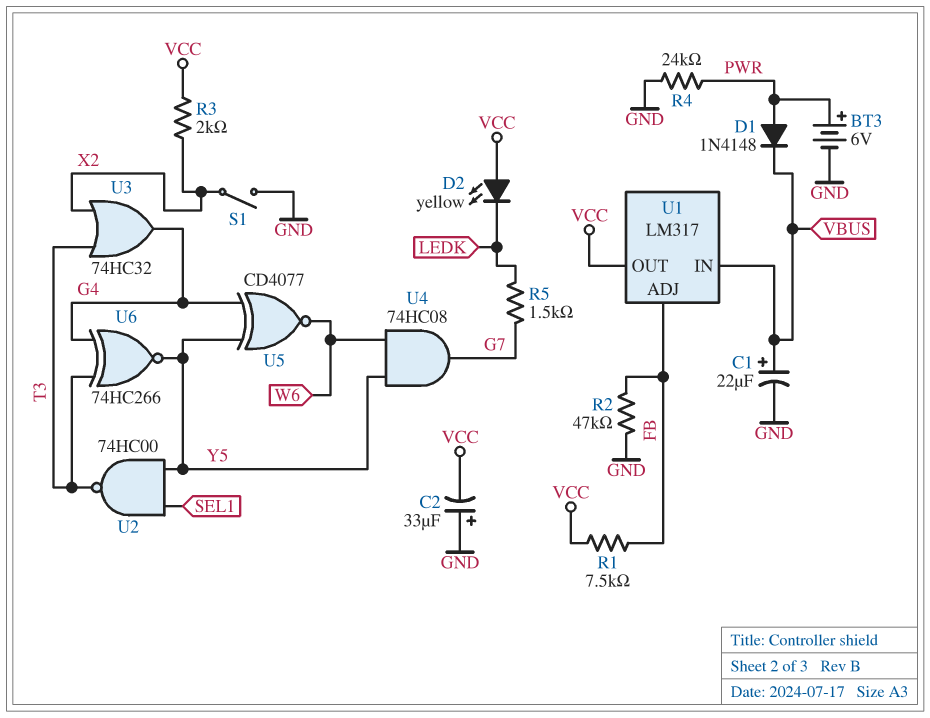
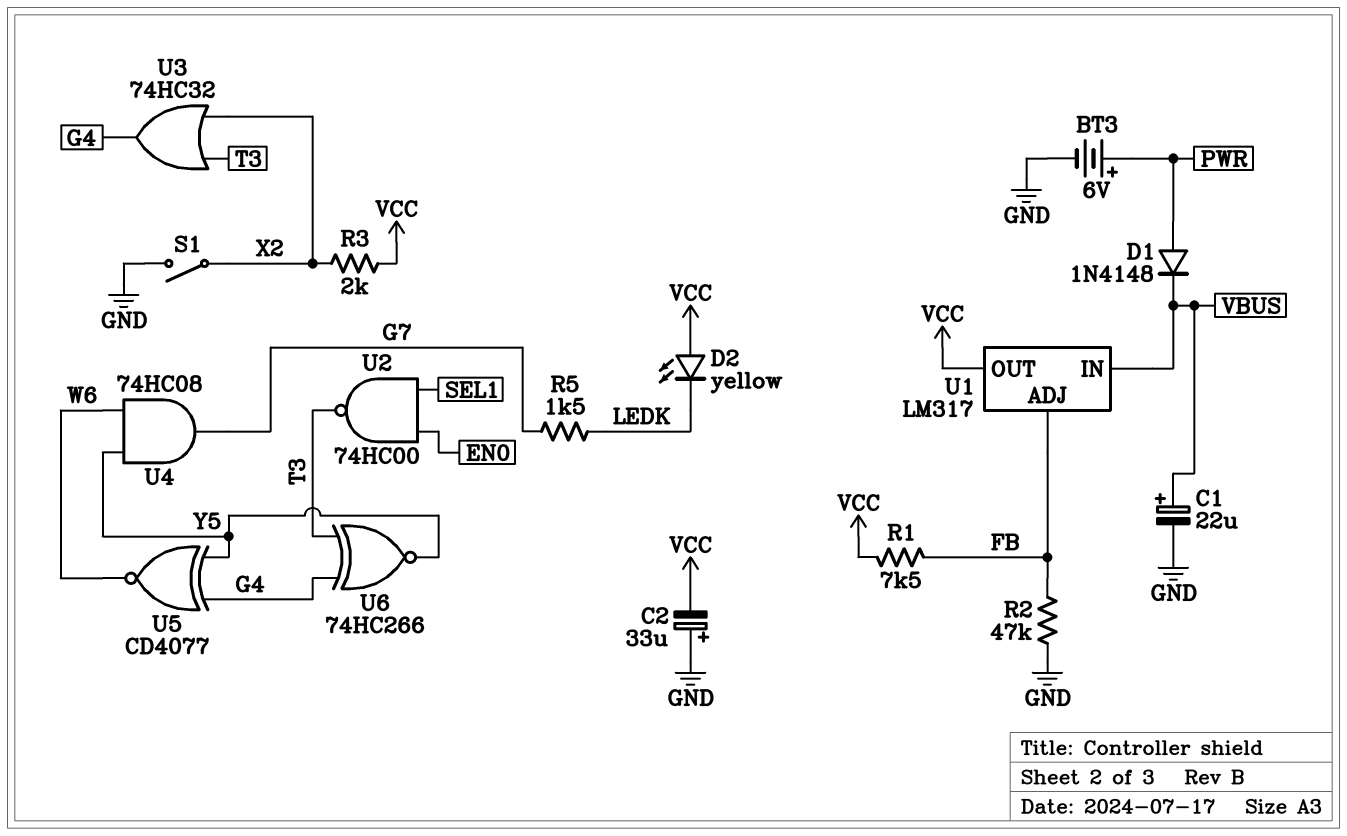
R4: 24k (GND, PWR) -> none
U2: NAND 74HC00 (in SEL1, in Y5, out T3) -> NAND 74HC00 (in EN0, in SEL1, out T3)

